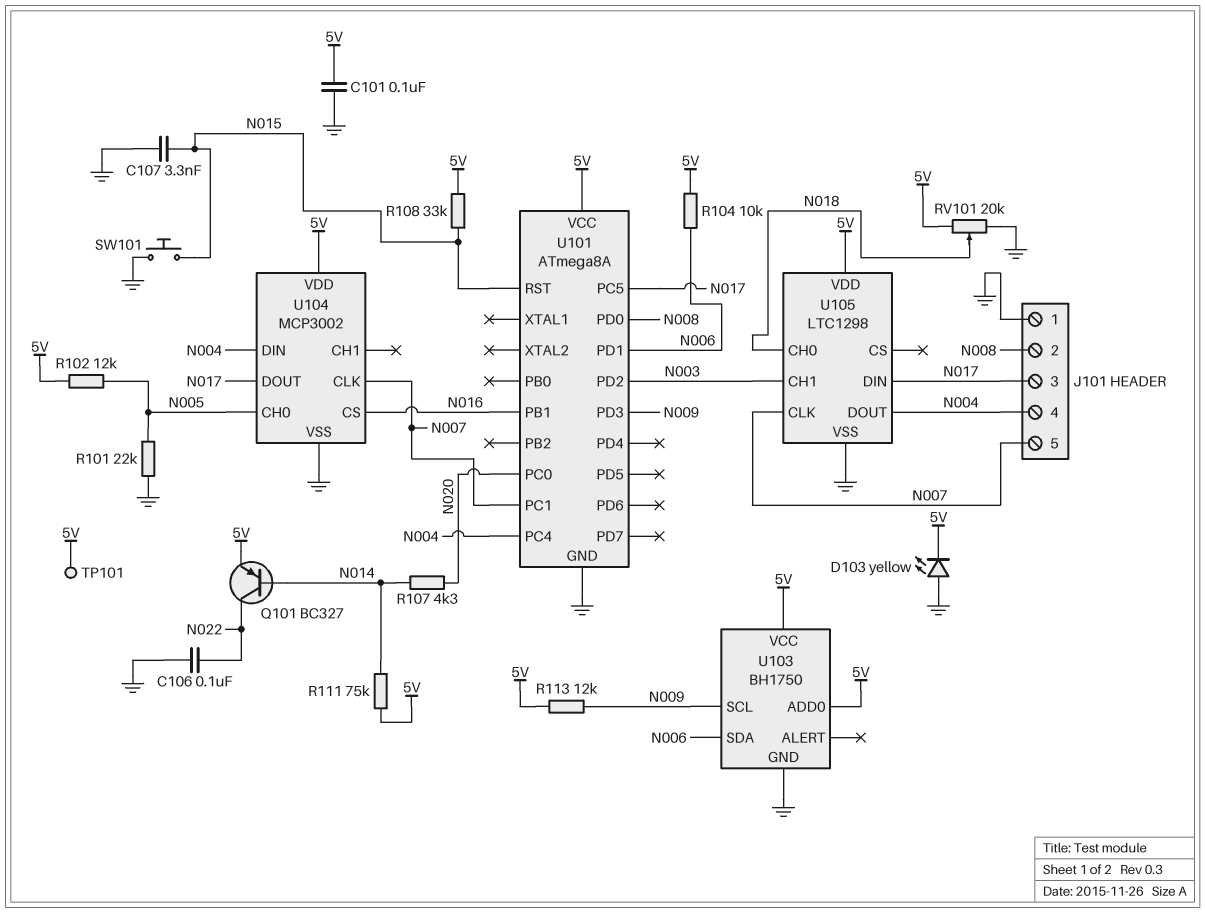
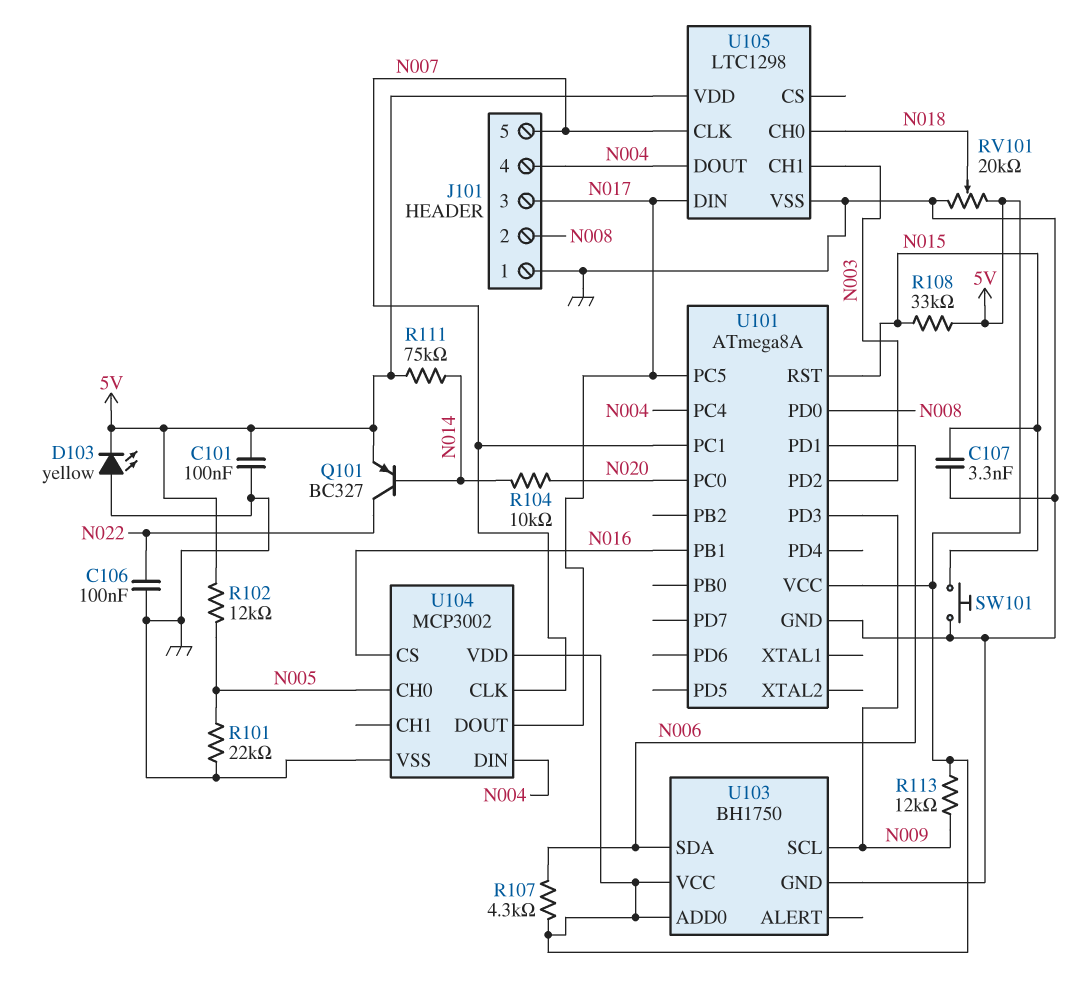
R104: 10k (5V, N006) -> 10k (N014, N020)
R107: 4.3k (N014, N020) -> 4.3k (5V, N006)
TP101: test point (5V) -> none

